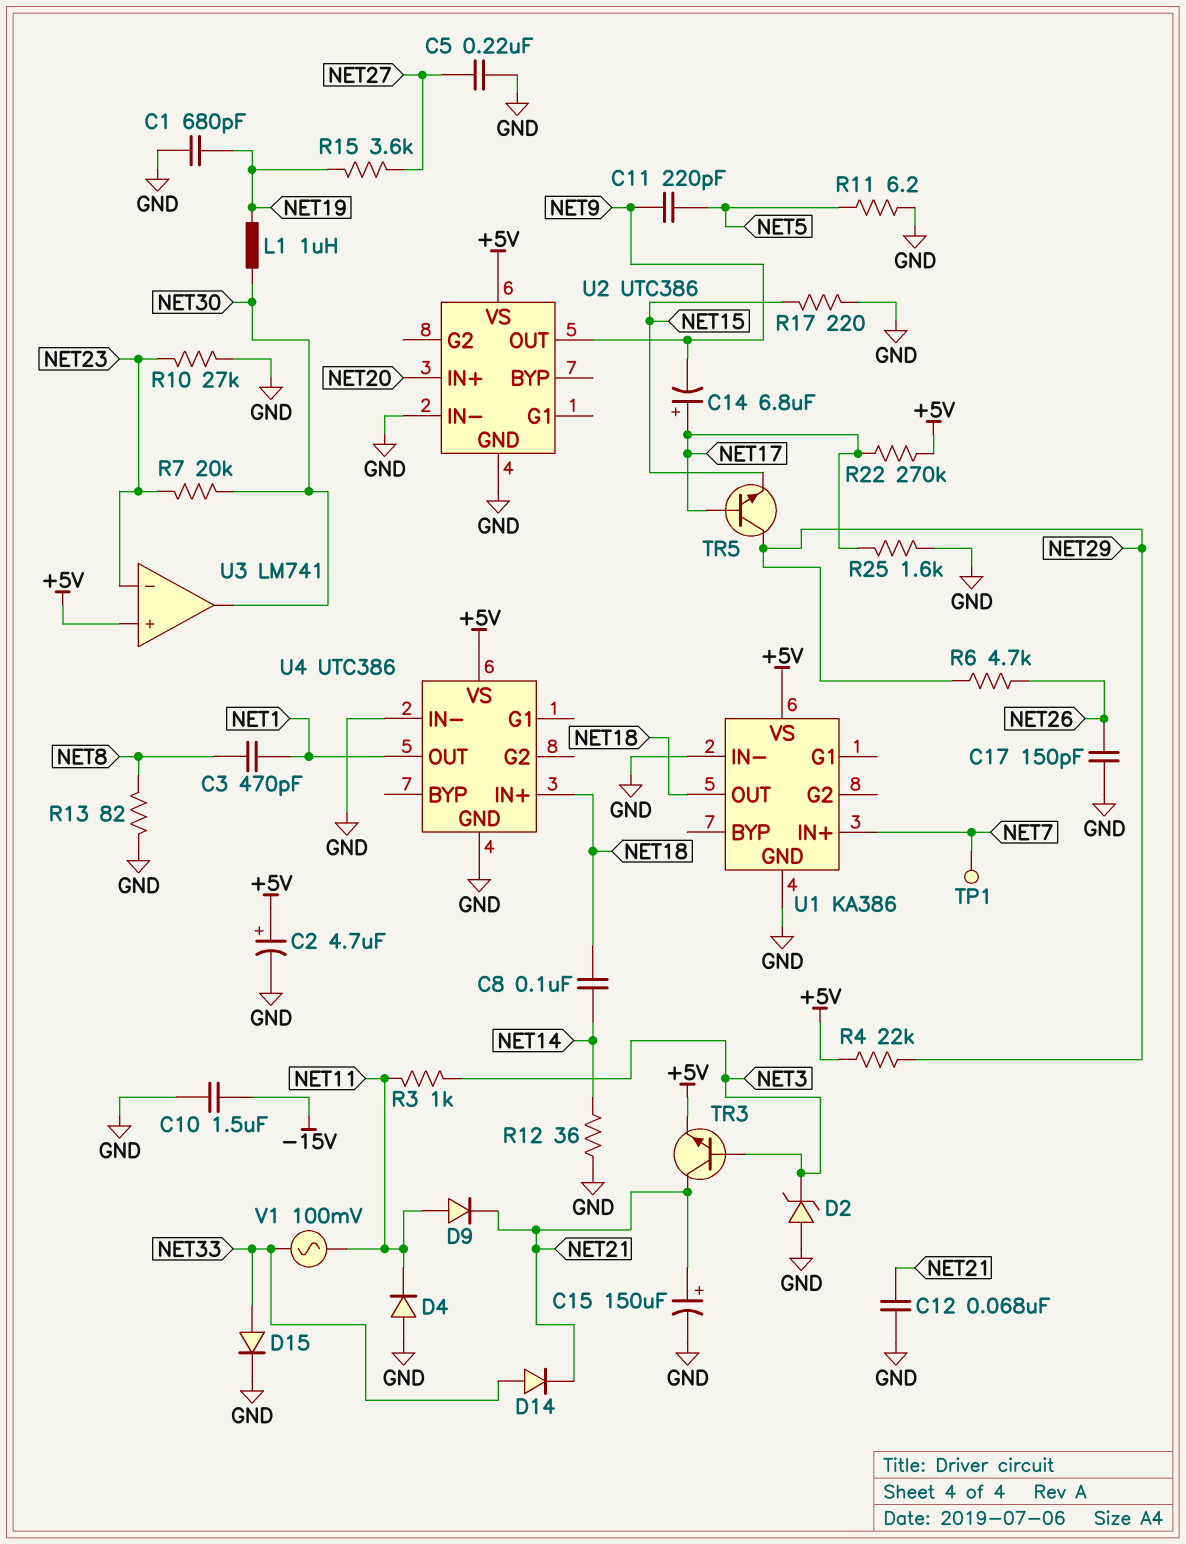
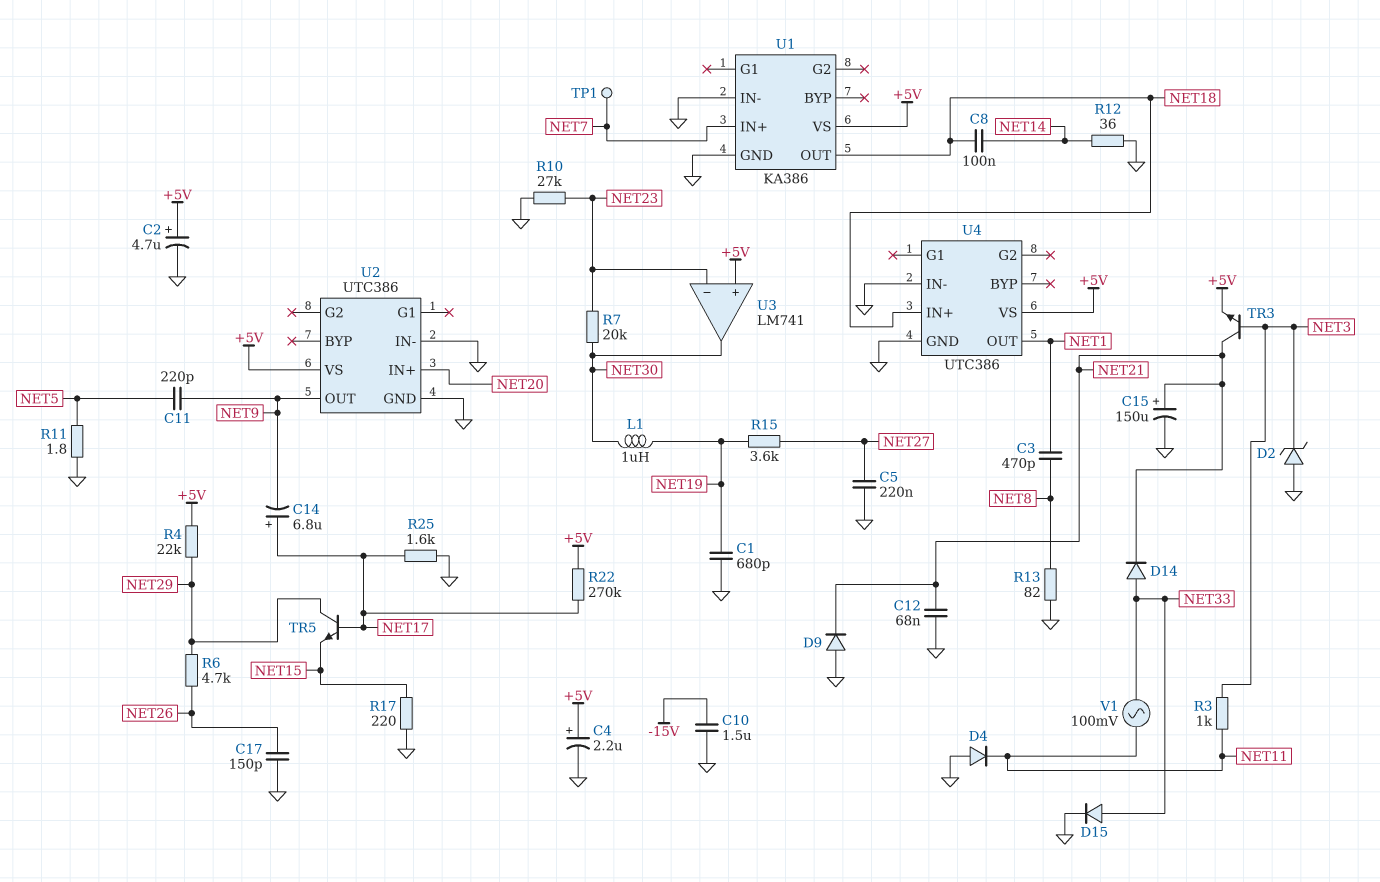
C4: none -> 2.2uF (plus +5V, minus GND)
D9: diode (A NET11, K NET21) -> diode (A GND, K NET21)
R11: 6.2 (GND, NET5) -> 1.8 (GND, NET5)

